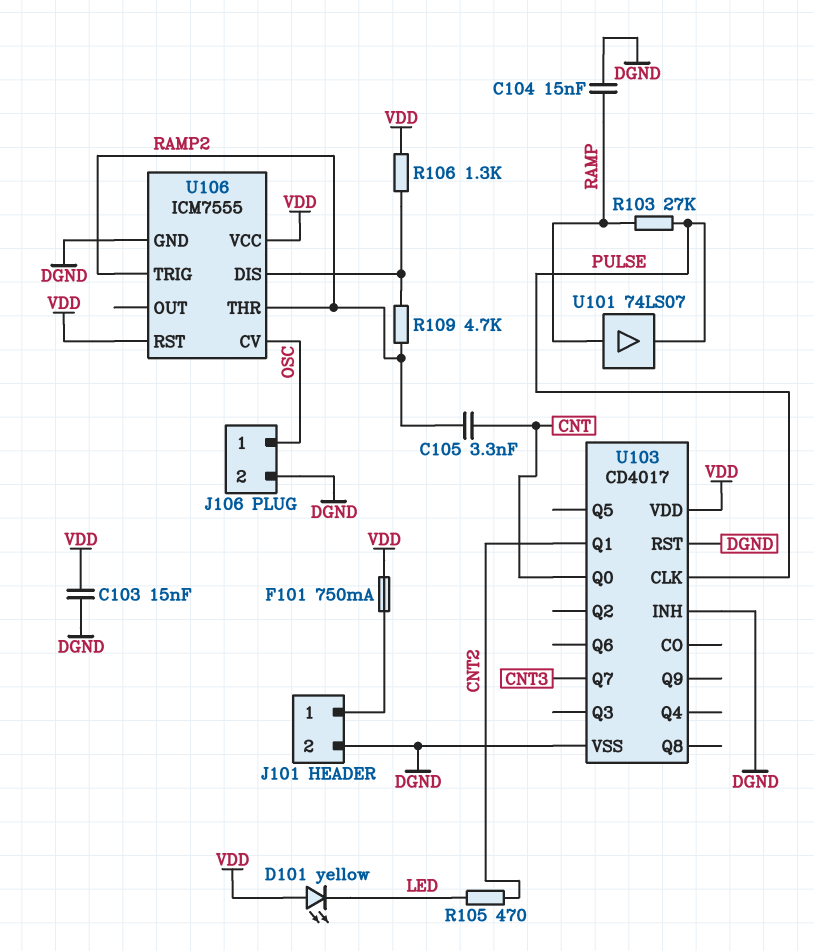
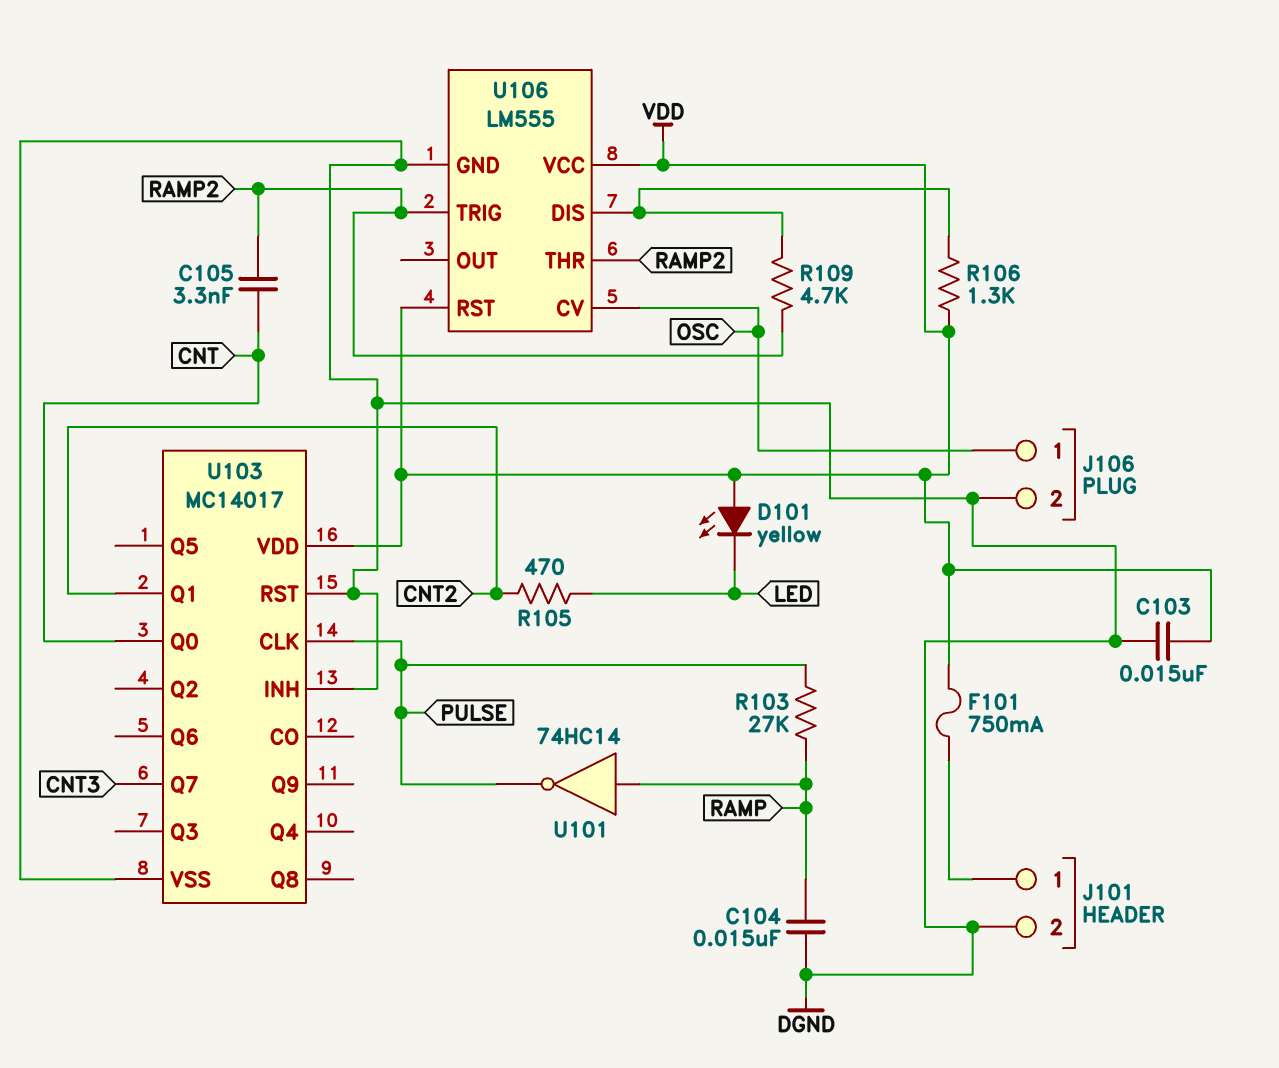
U101: buffer 74LS07 (in RAMP, out PULSE) -> NOT 74HC14 (in RAMP, out PULSE)
U103: CD4017 -> MC14017
U106: ICM7555 -> LM555

